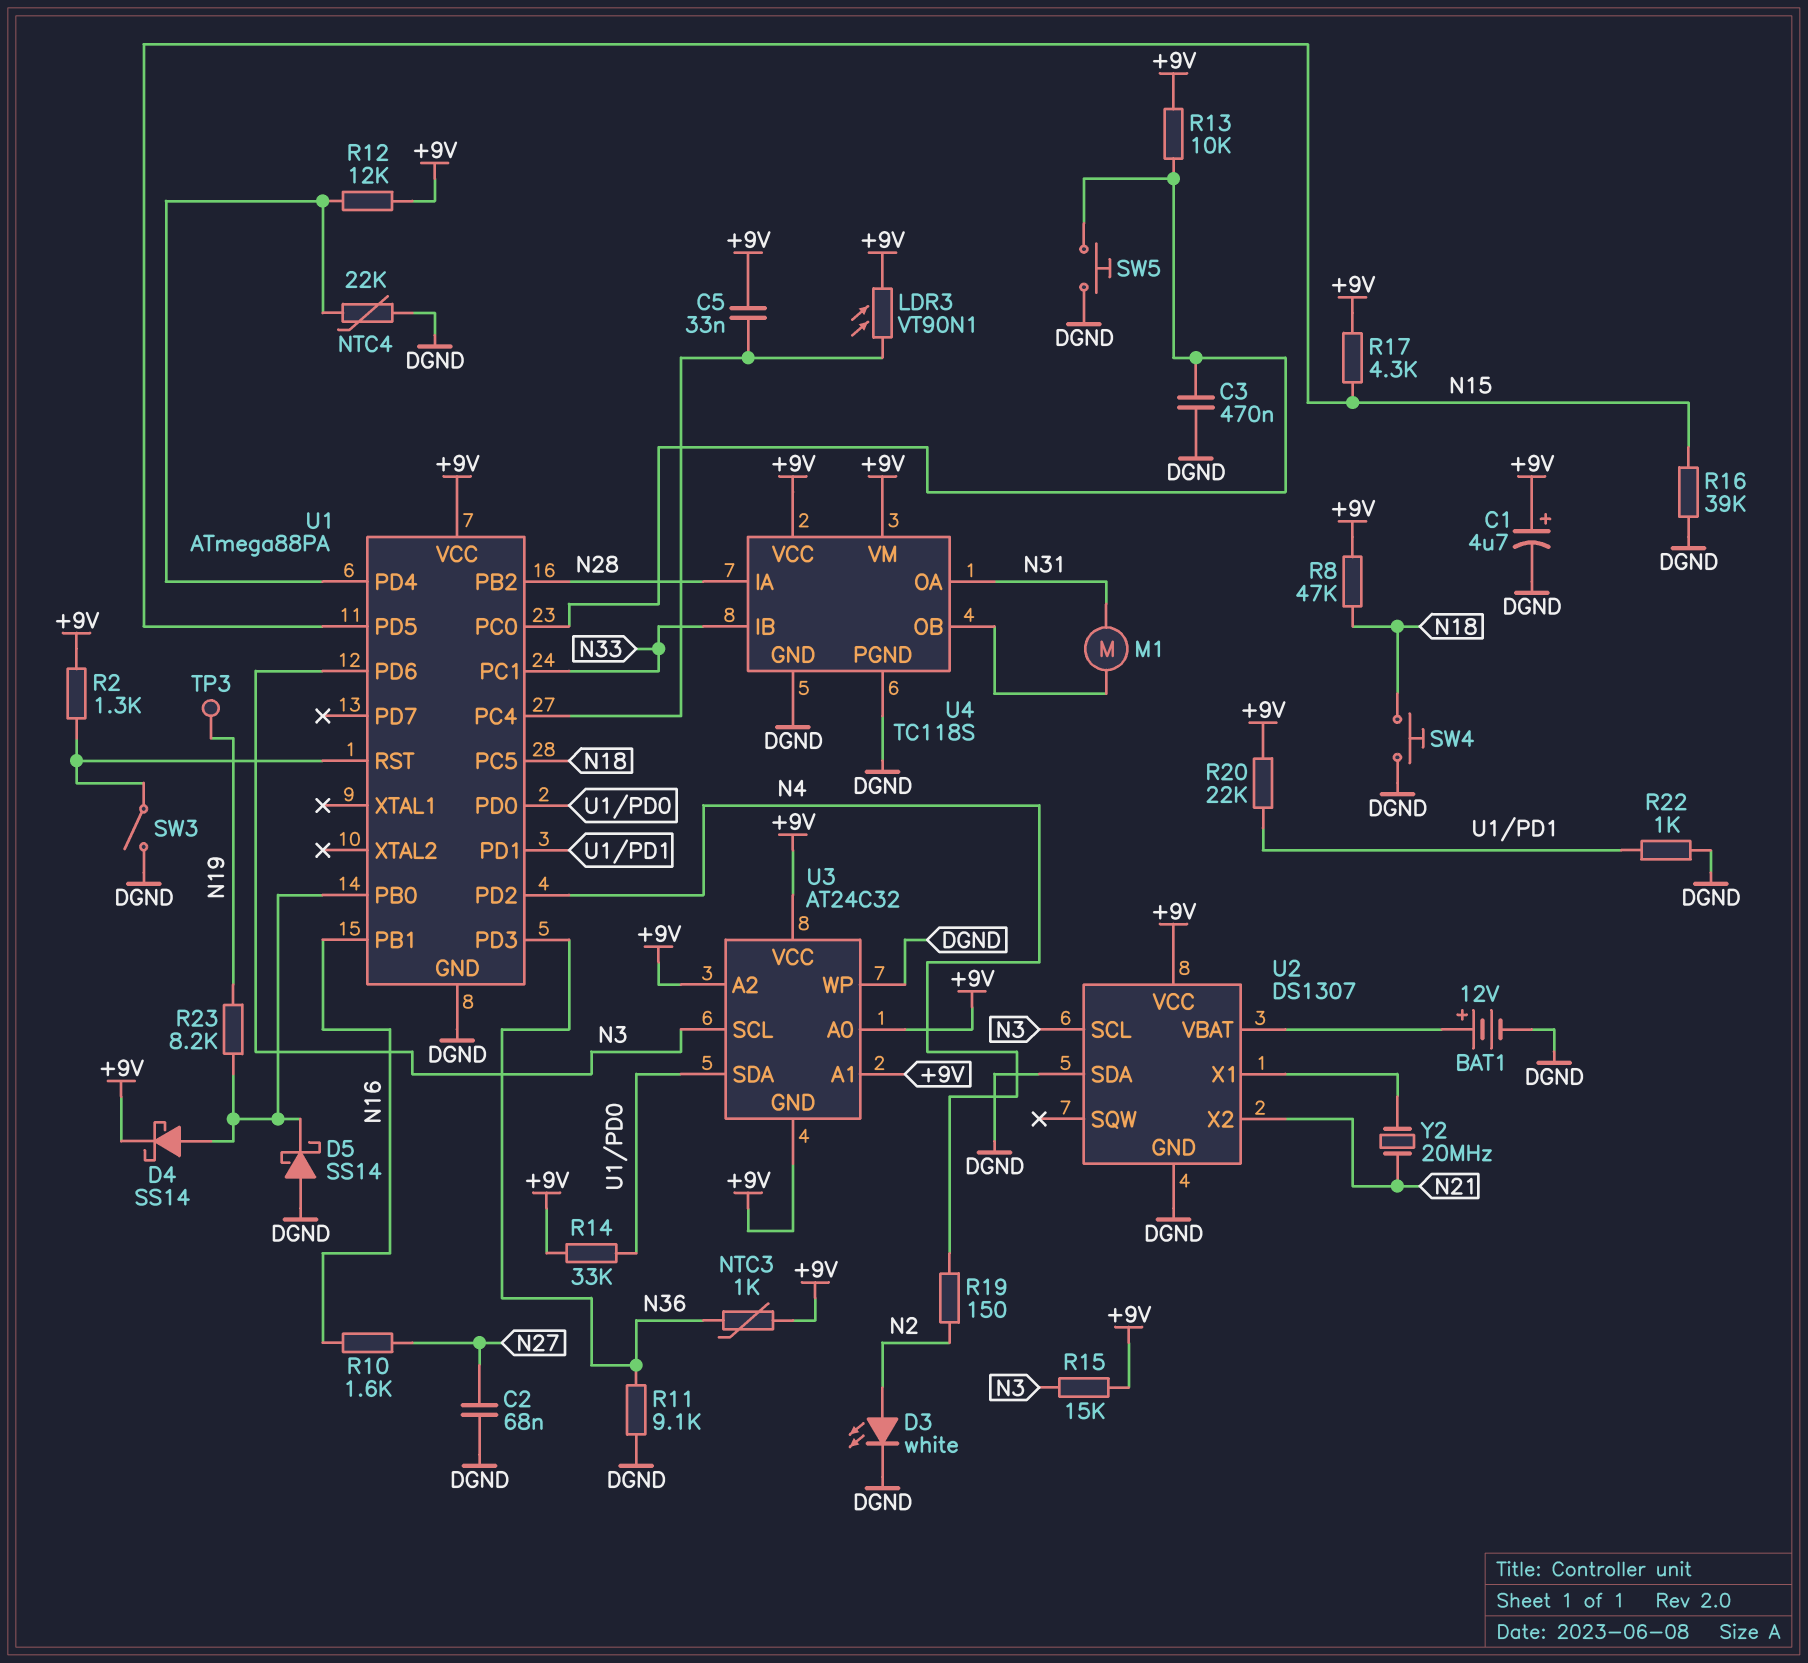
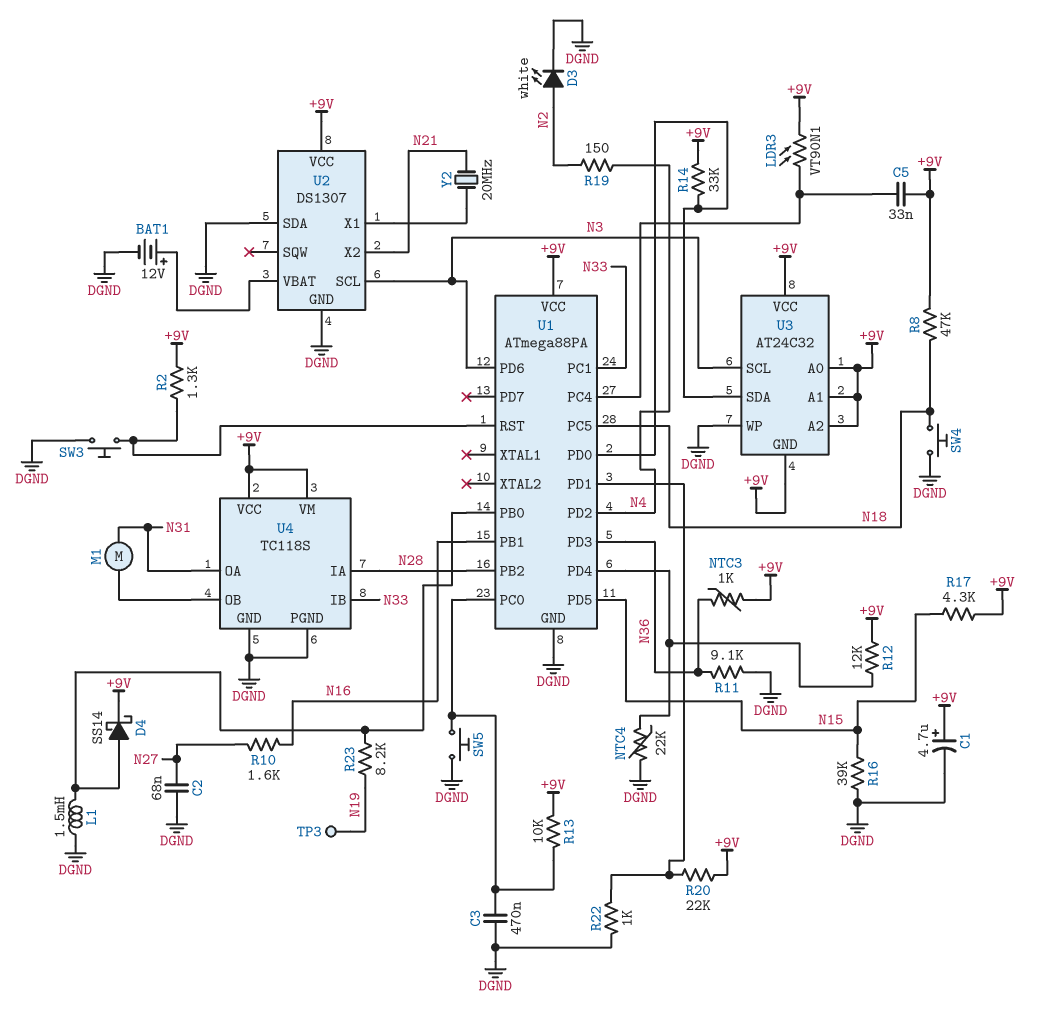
D5: schottky SS14 (A DGND, K U1/PB0) -> none
L1: none -> 1.5mH (DGND, U1/PB0)
R15: 15k (+9V, N3) -> none
SW3: switch (DGND, U1/RST) -> button (DGND, U1/RST)

